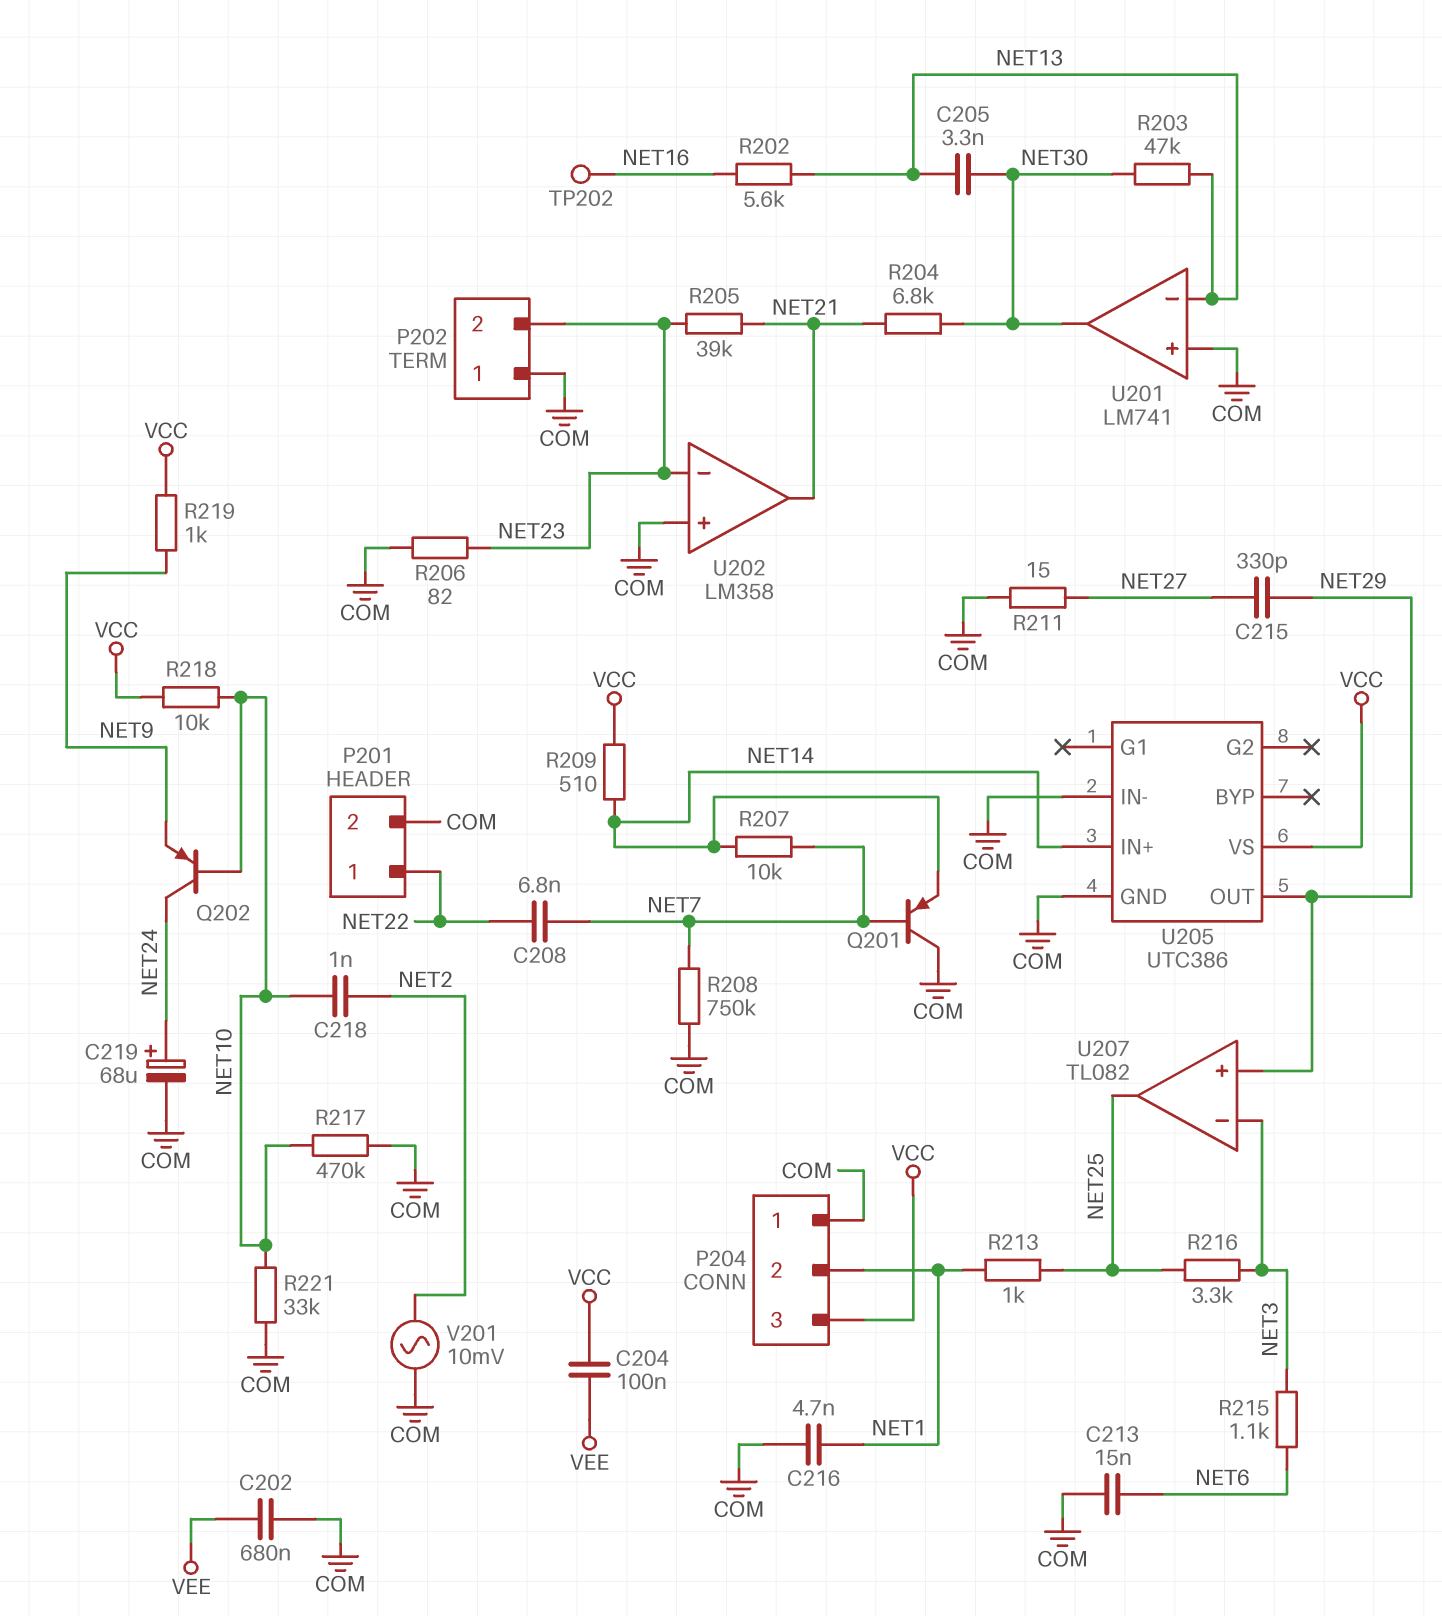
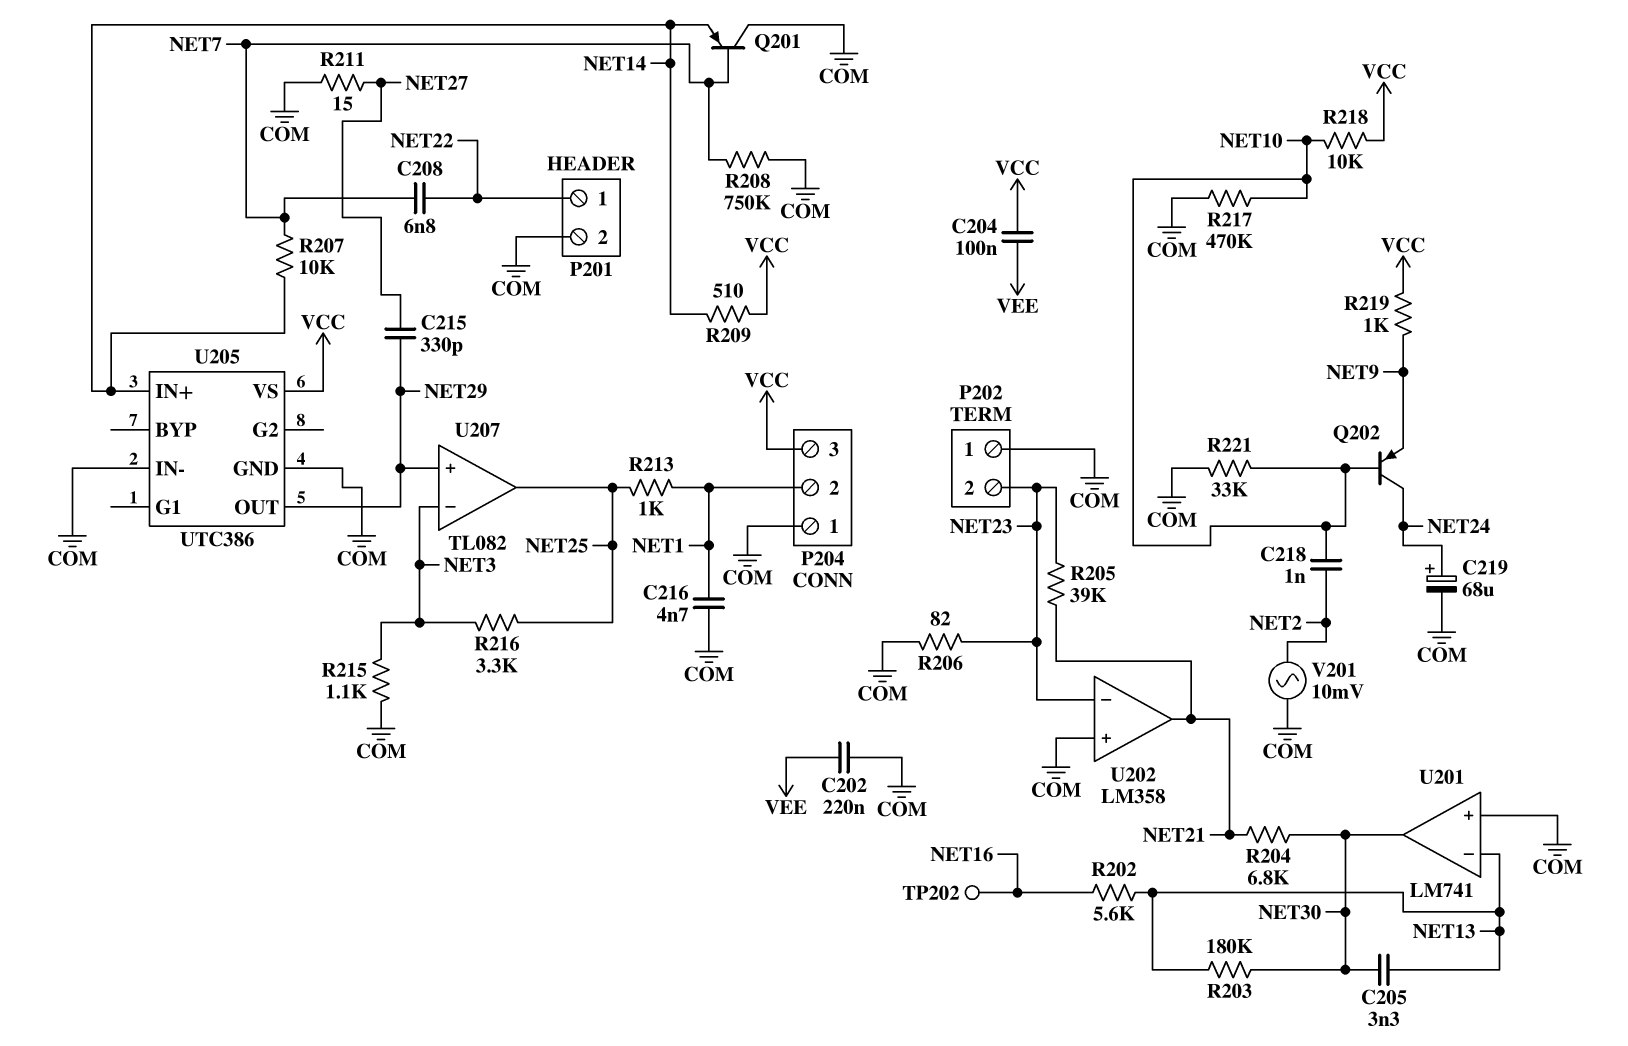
C202: 680nF (COM, VEE) -> 220nF (COM, VEE)
C213: 15nF (COM, NET6) -> none
R203: 47k (NET13, NET30) -> 180k (NET13, NET30)
R215: 1.1k (NET3, NET6) -> 1.1k (COM, NET3)

